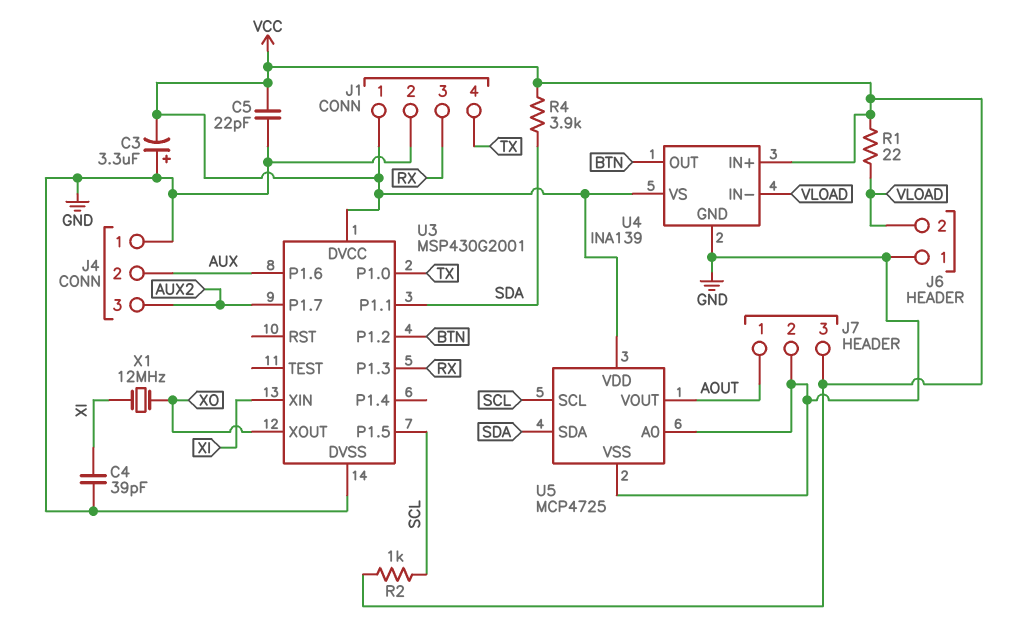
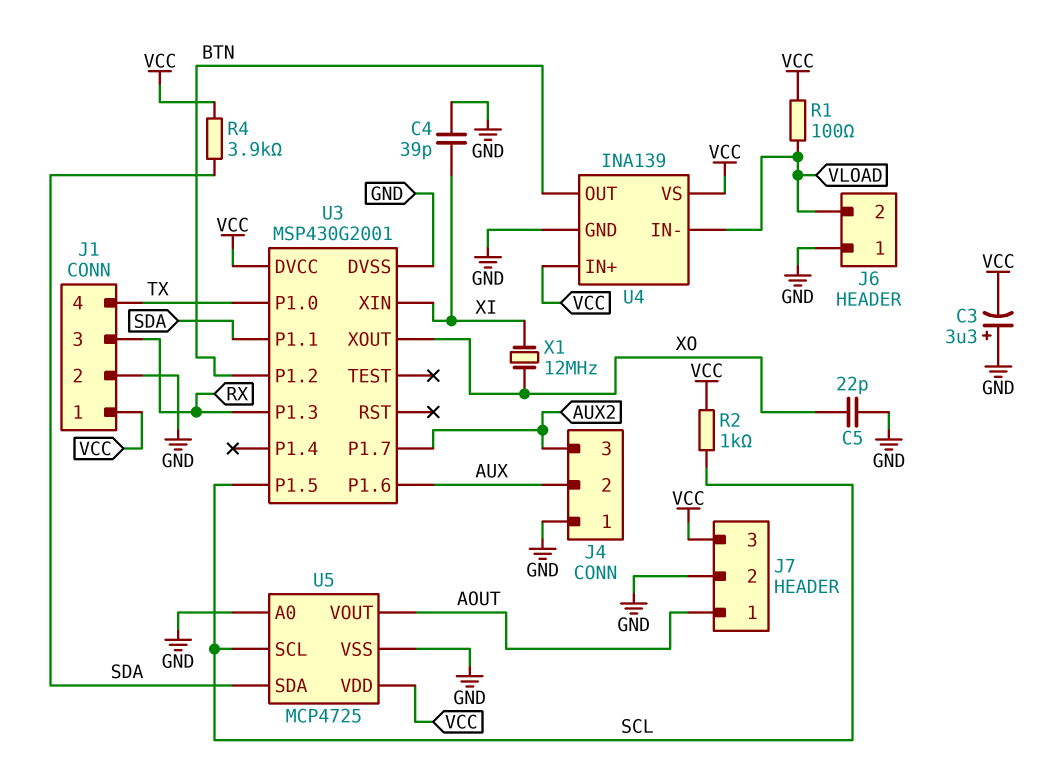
C5: 22pF (GND, VCC) -> 22pF (GND, XO)
R1: 22 (VCC, VLOAD) -> 100 (VCC, VLOAD)

